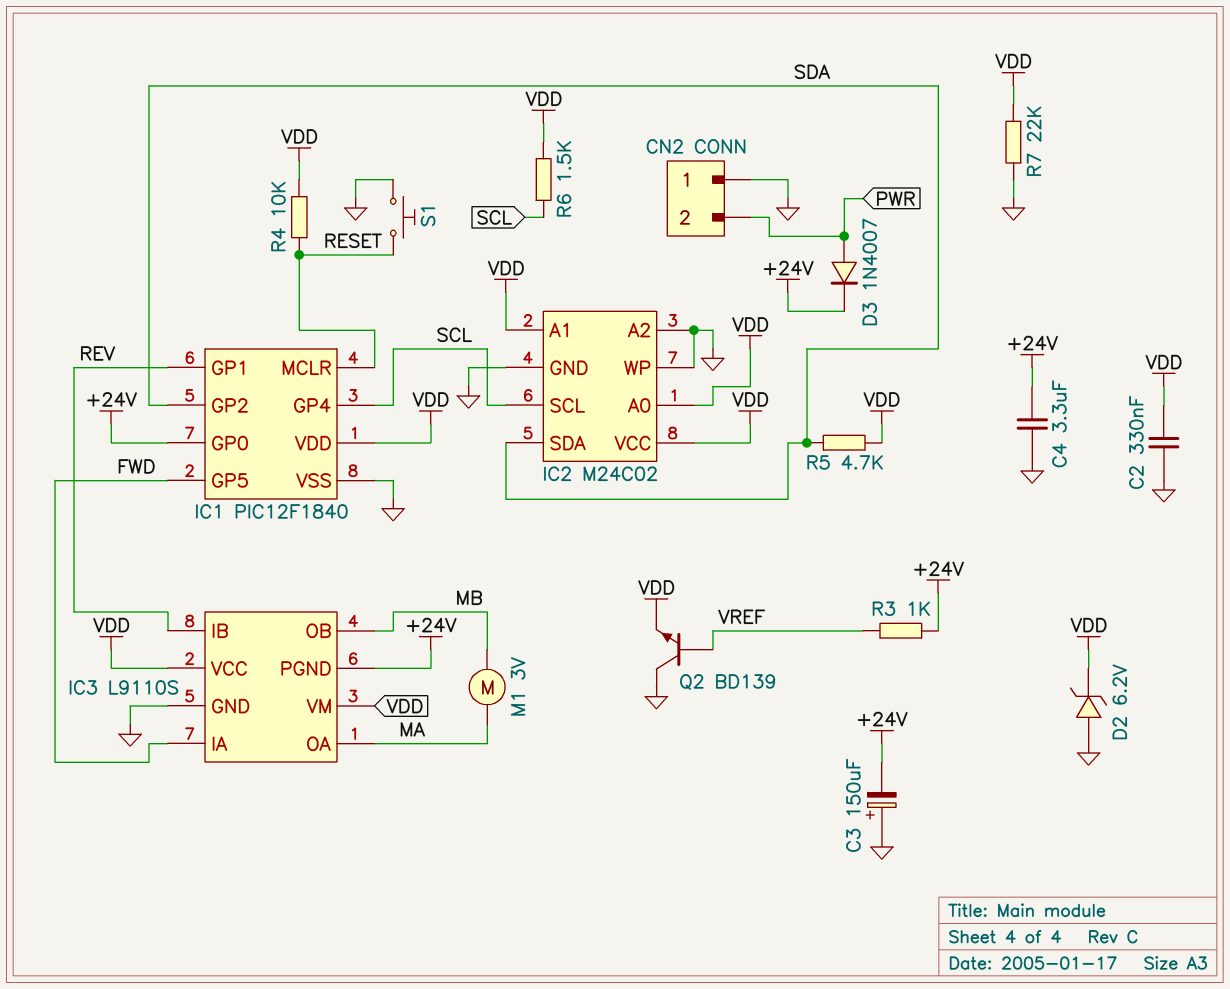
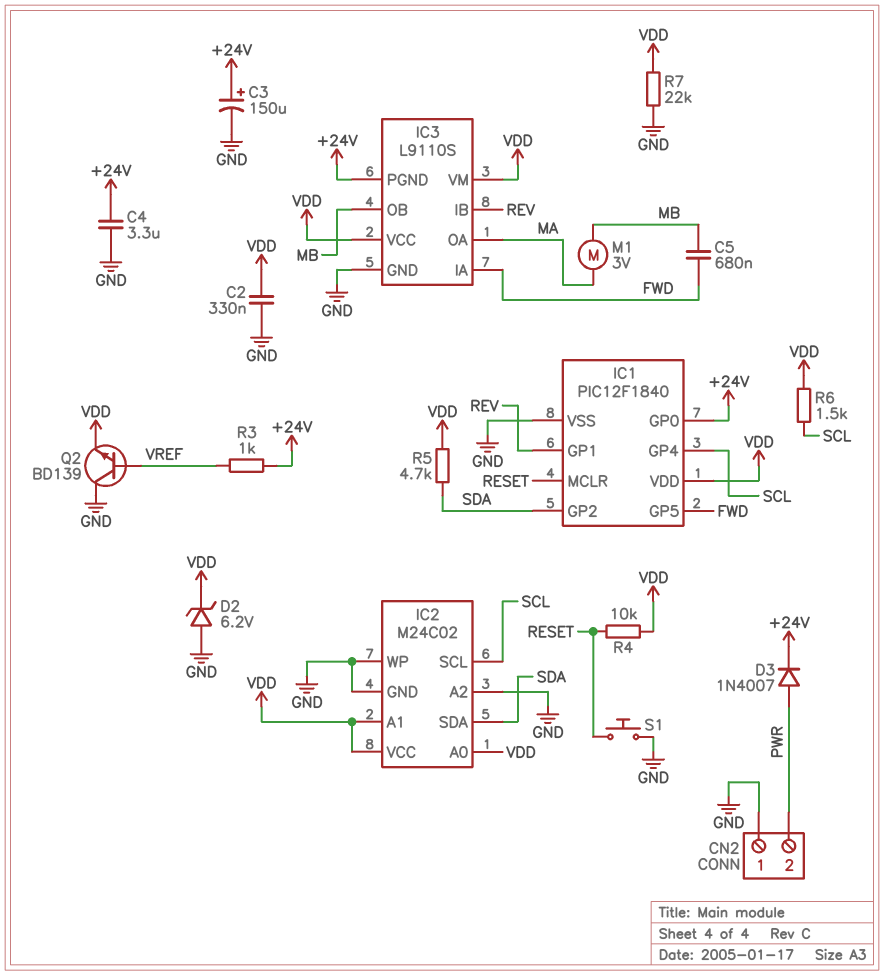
C3: 150uF (plus GND, minus +24V) -> 150uF (plus +24V, minus GND)
C5: none -> 680nF (FWD, MB)

